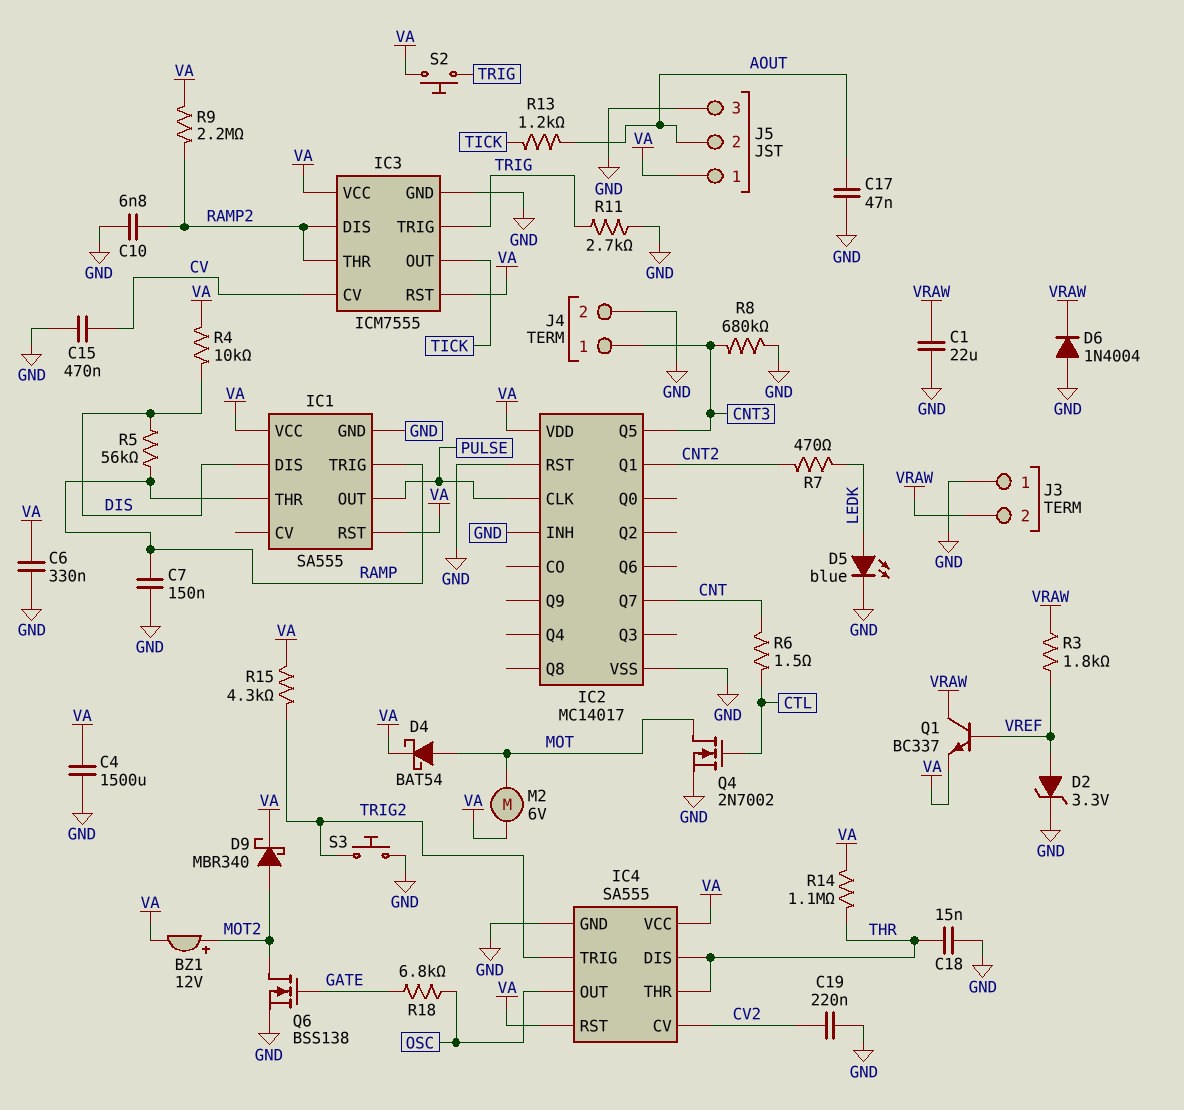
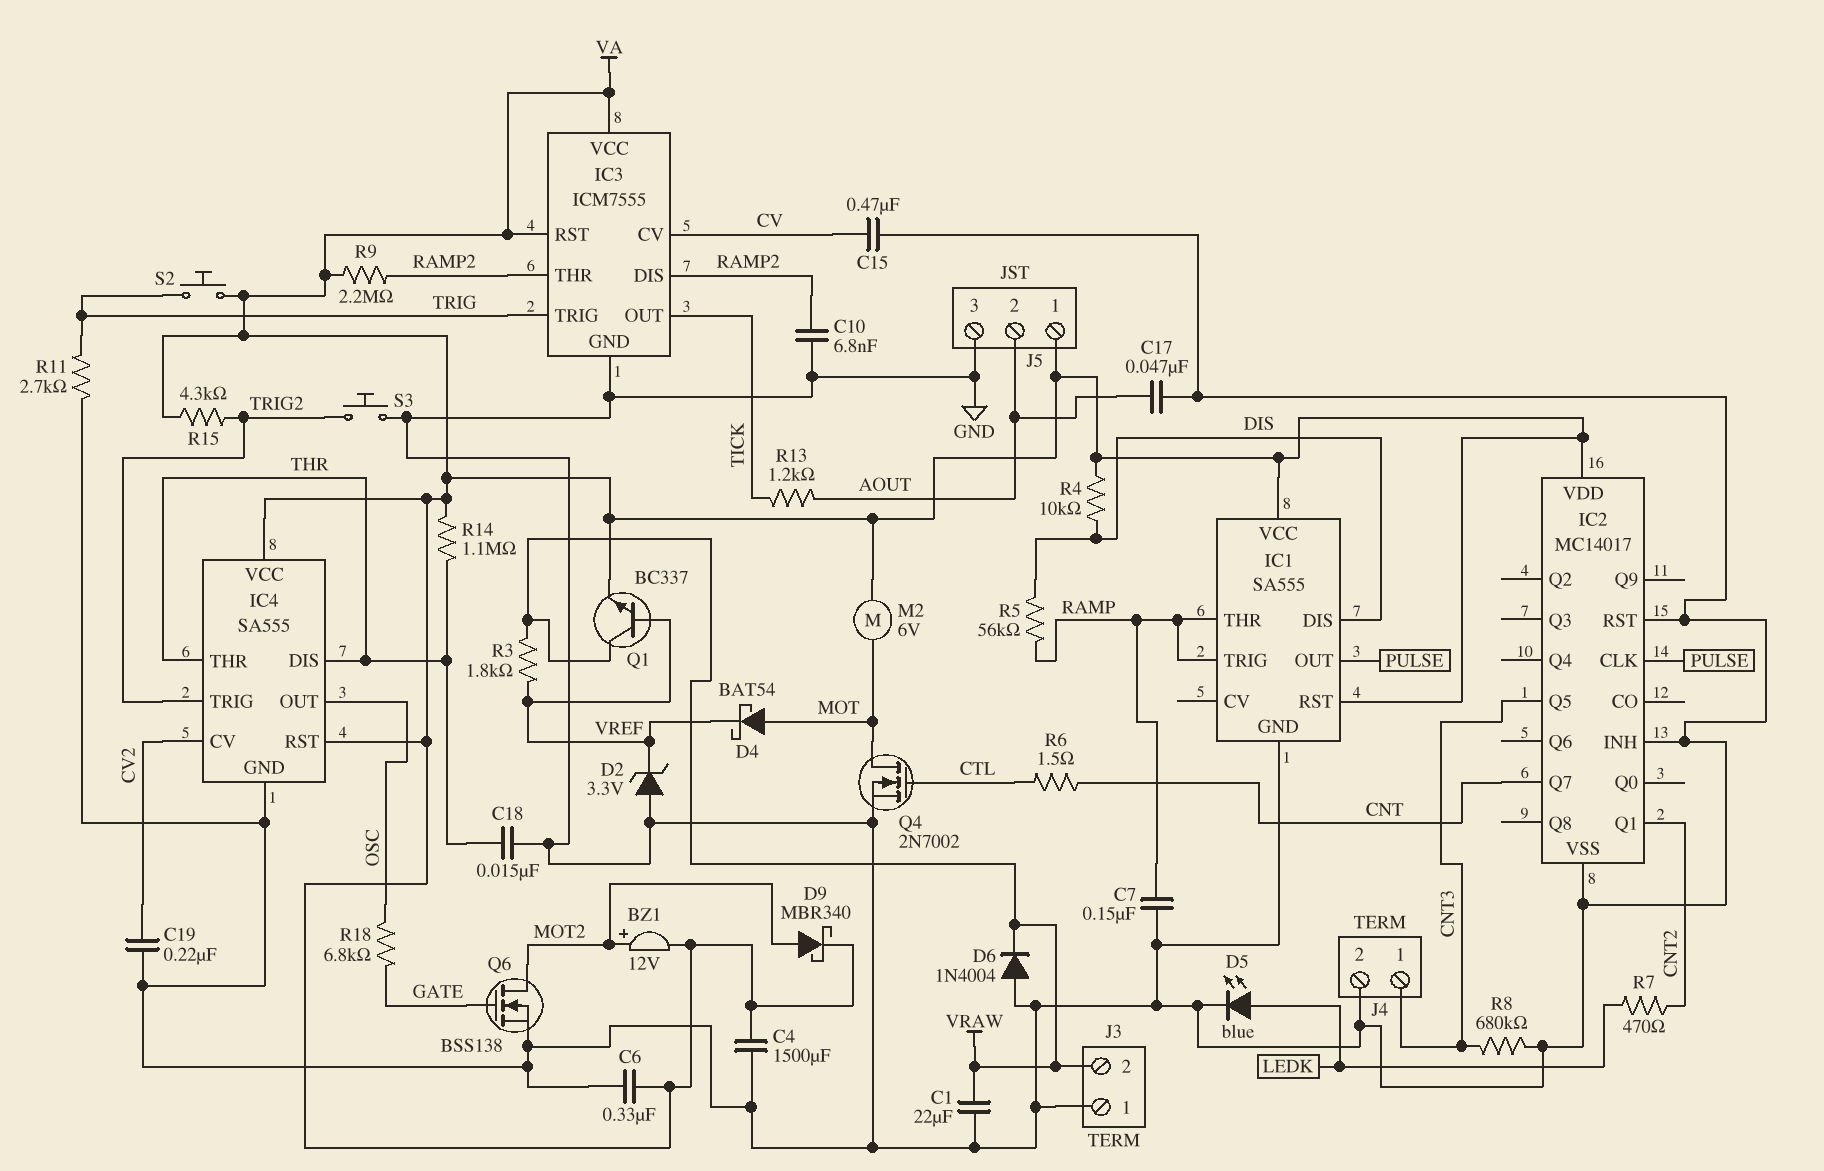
D2: zener 3.3V (A VREF, K GND) -> zener 3.3V (A GND, K VREF)
D4: schottky BAT54 (A MOT, K VA) -> schottky BAT54 (A MOT, K VREF)

